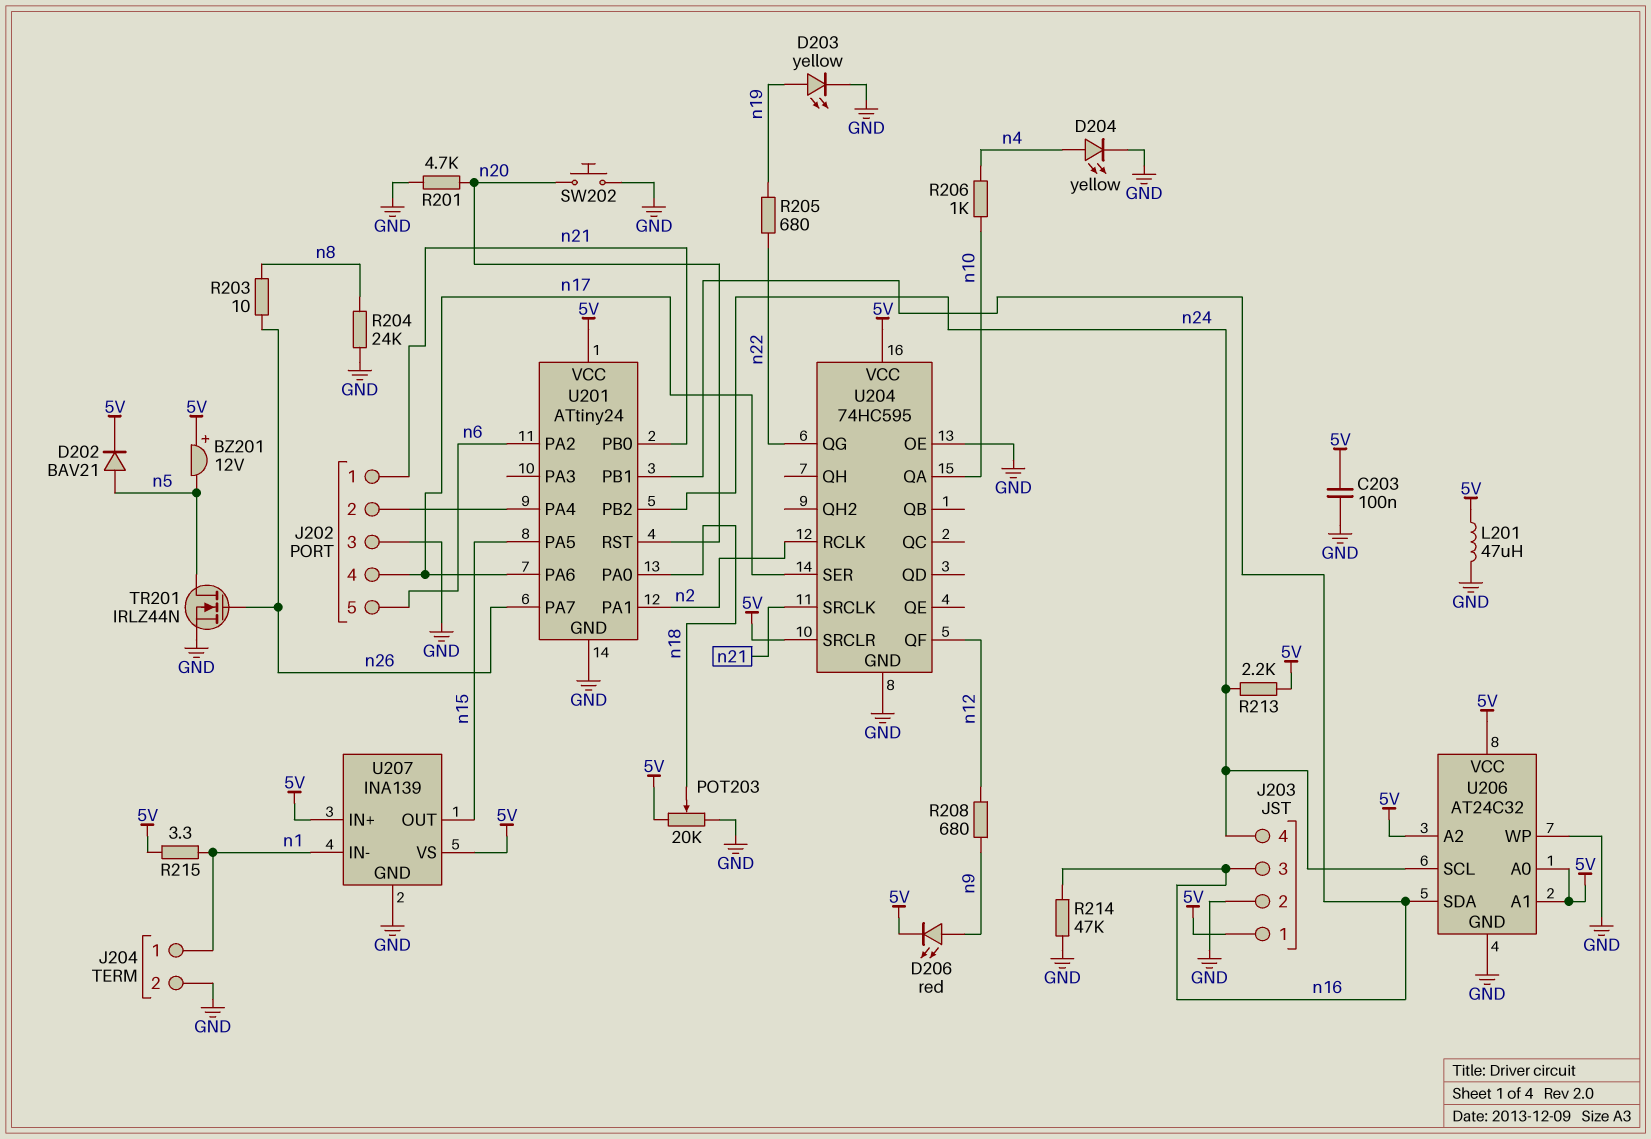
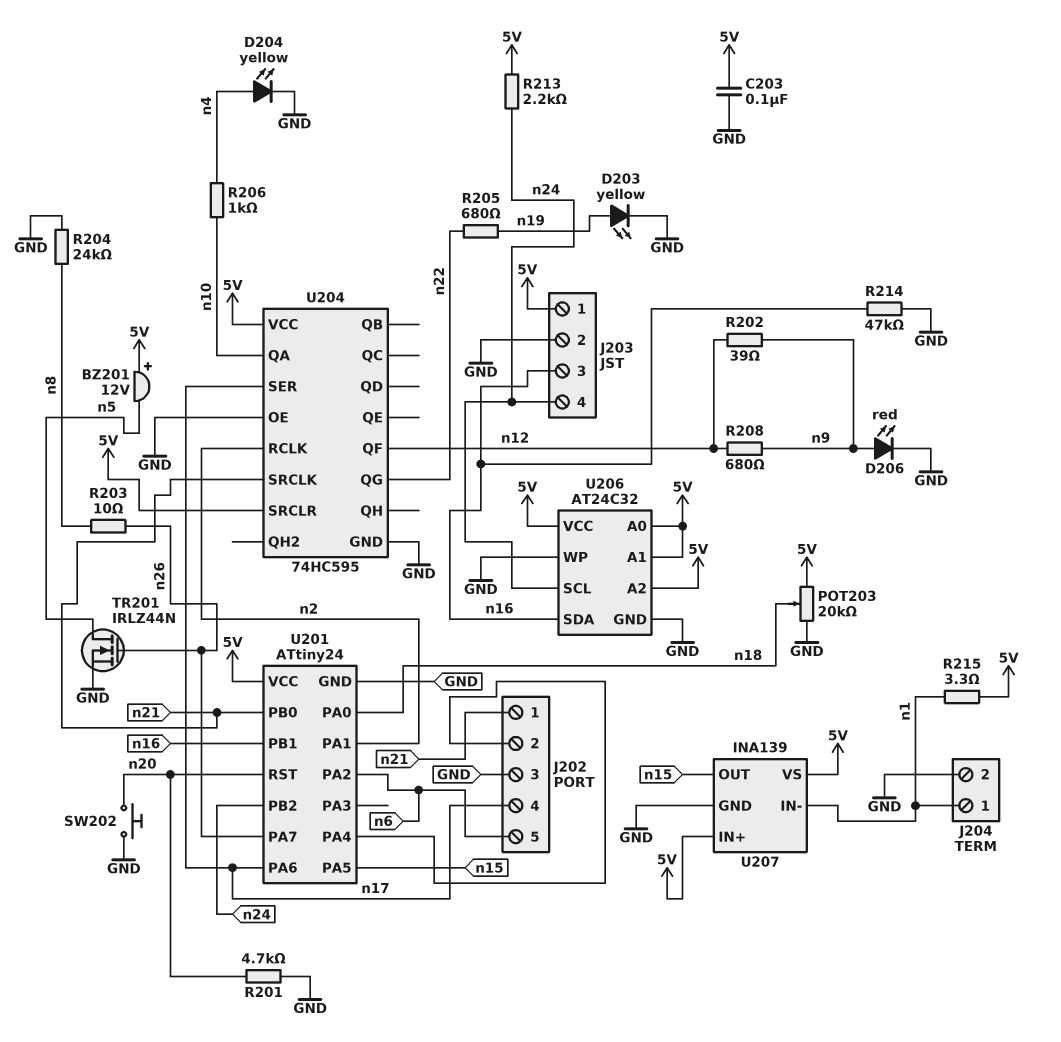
D202: diode BAV21 (A n5, K 5V) -> none
D206: LED red (A n9, K 5V) -> LED red (A n9, K GND)
L201: 47uH (5V, GND) -> none
R202: none -> 39 (n9, n12)

